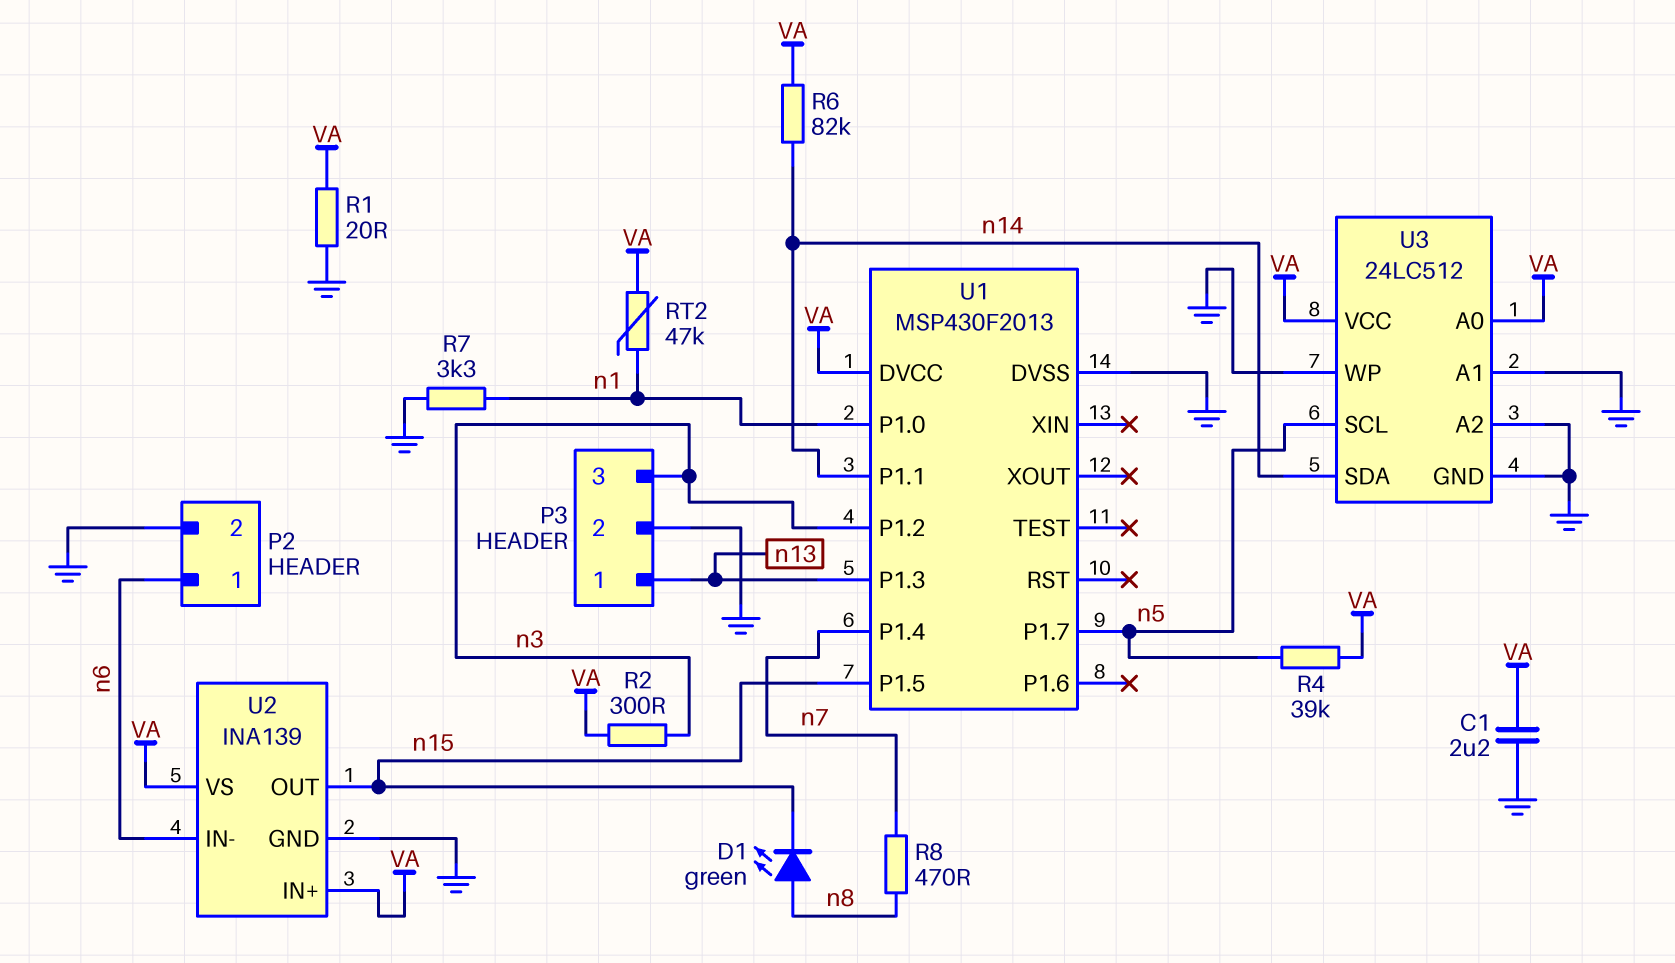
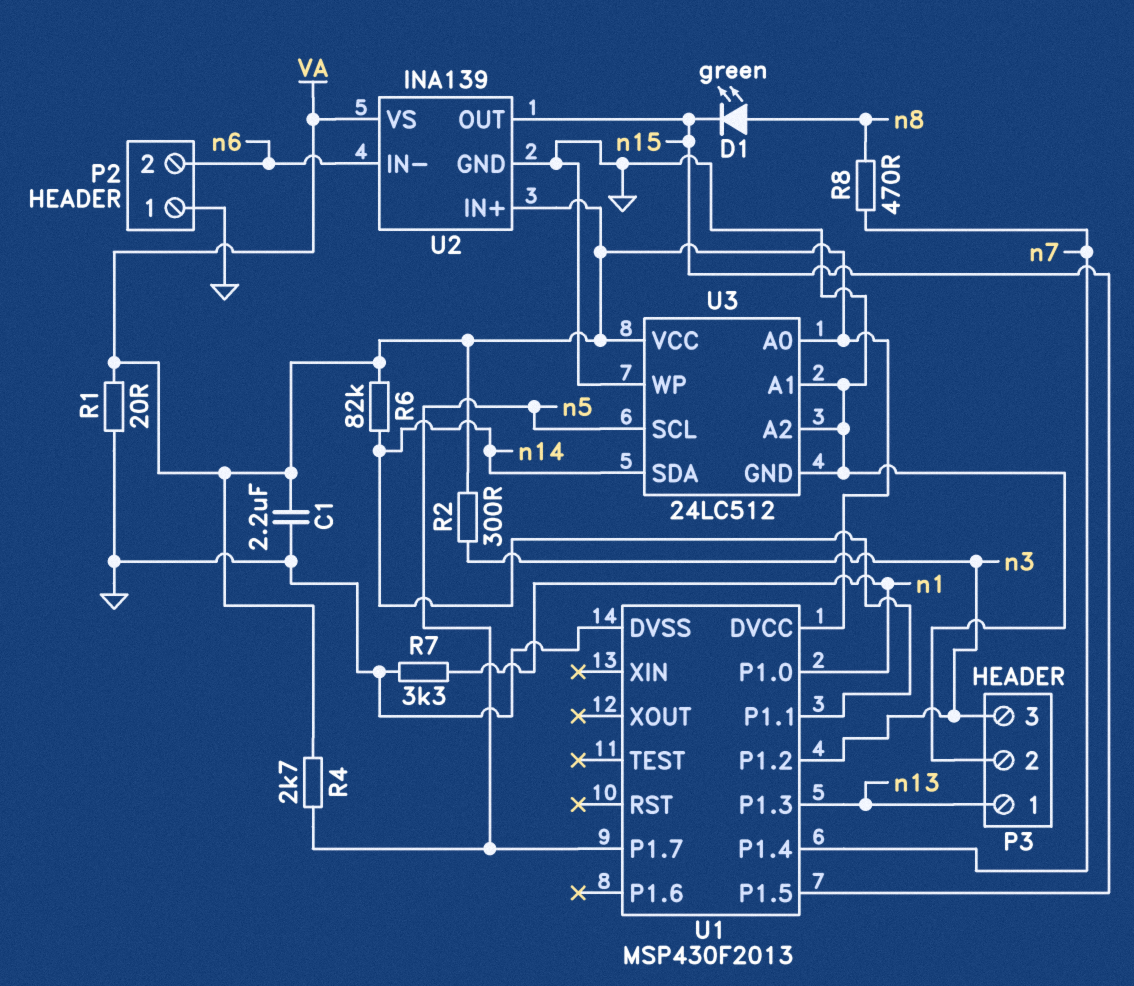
P2 pin 1: n6 -> GND
P2 pin 2: GND -> n6
R4: 39k (VA, n5) -> 2.7k (VA, n5)
RT2: 47k (VA, n1) -> none

